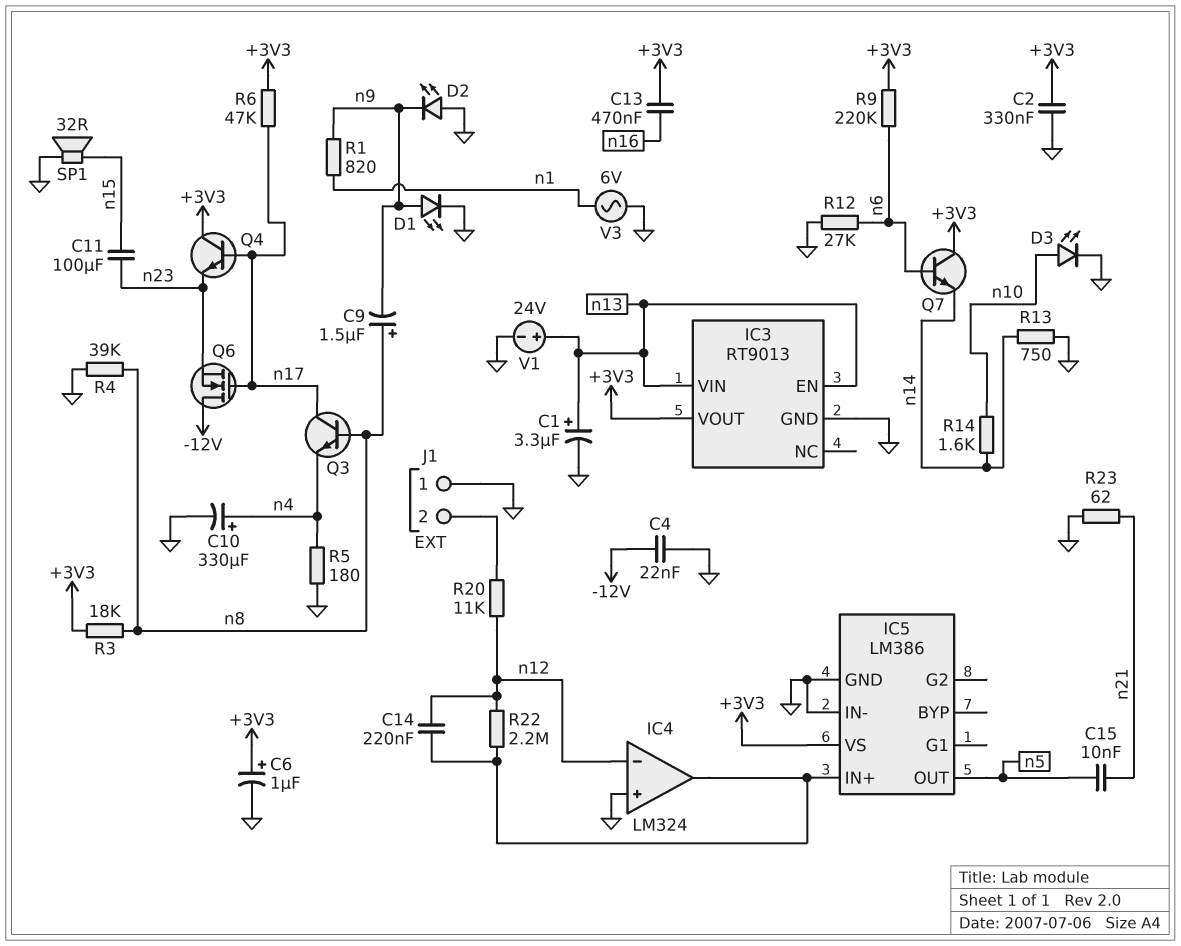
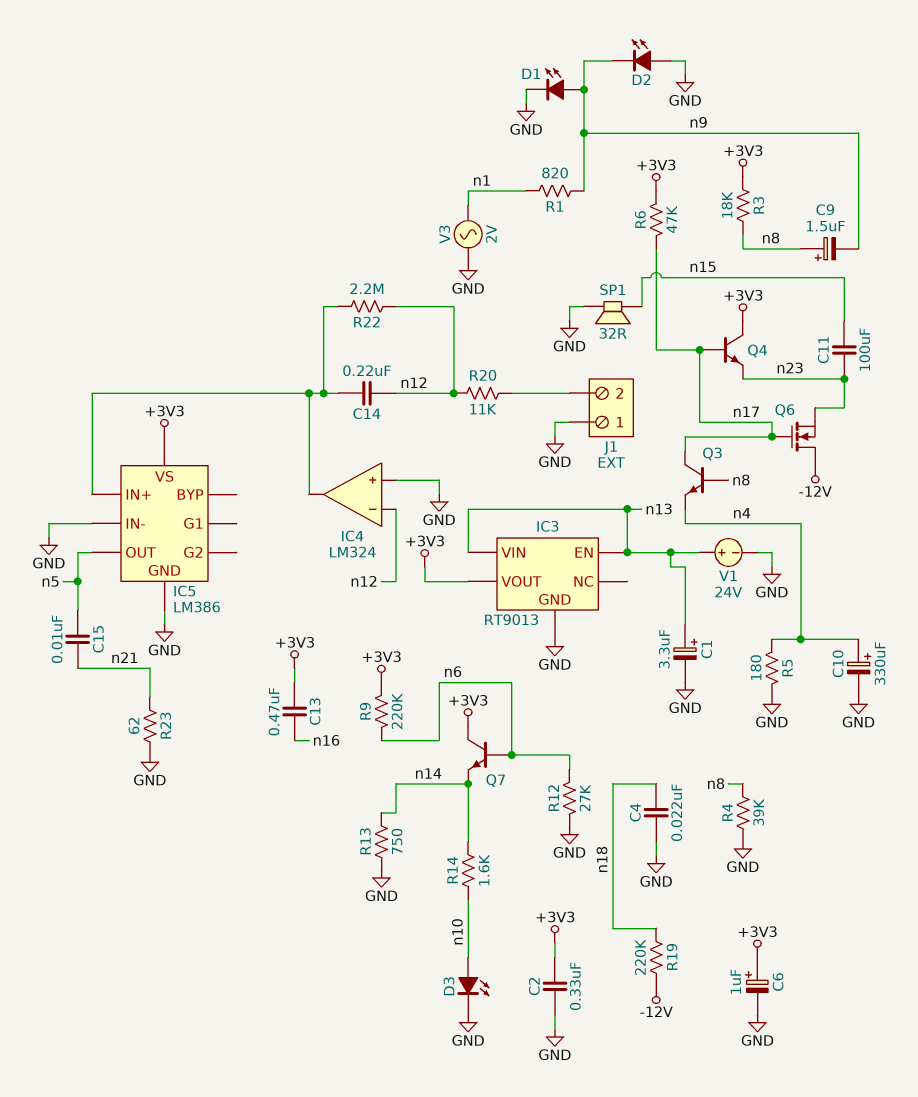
C4: 22nF (-12V, GND) -> 22nF (GND, n18)
R19: none -> 220k (-12V, n18)
V3: AC 6V (GND, n1) -> AC 2V (GND, n1)

